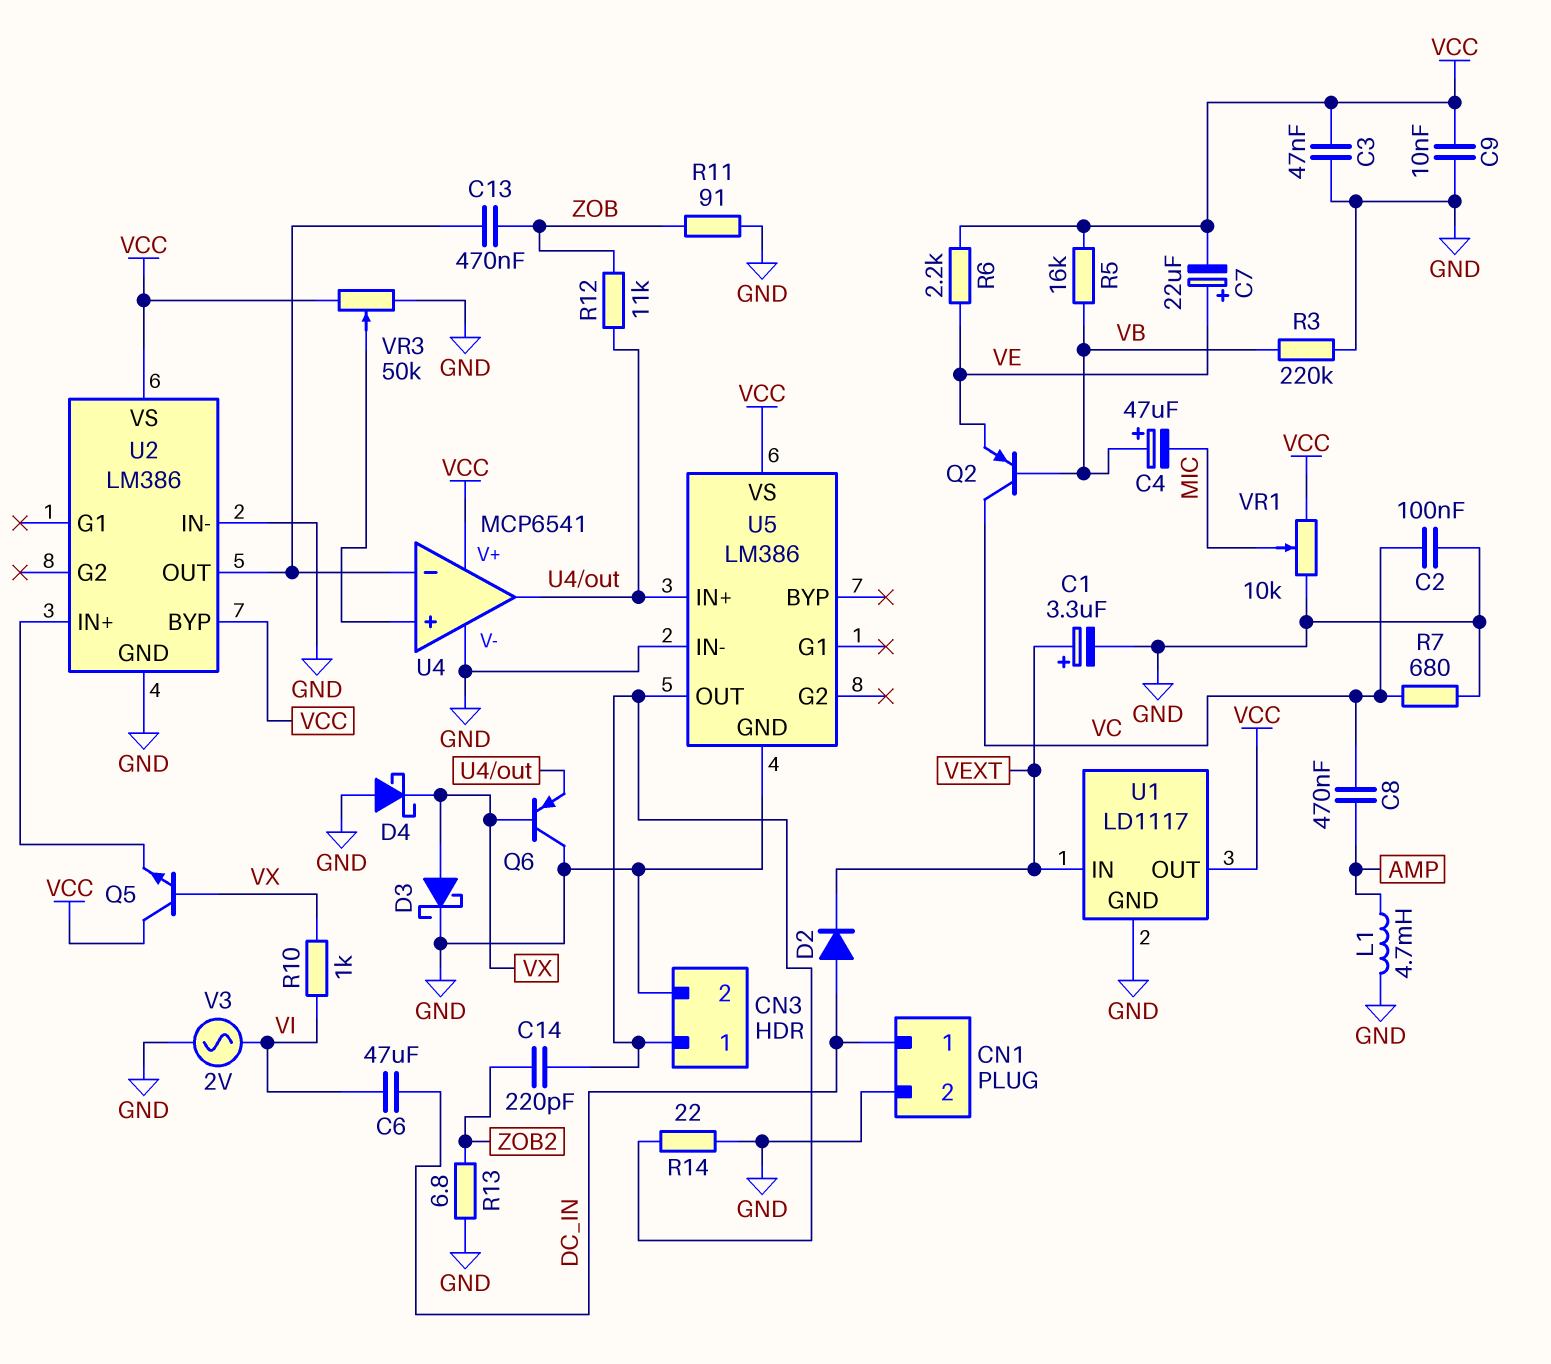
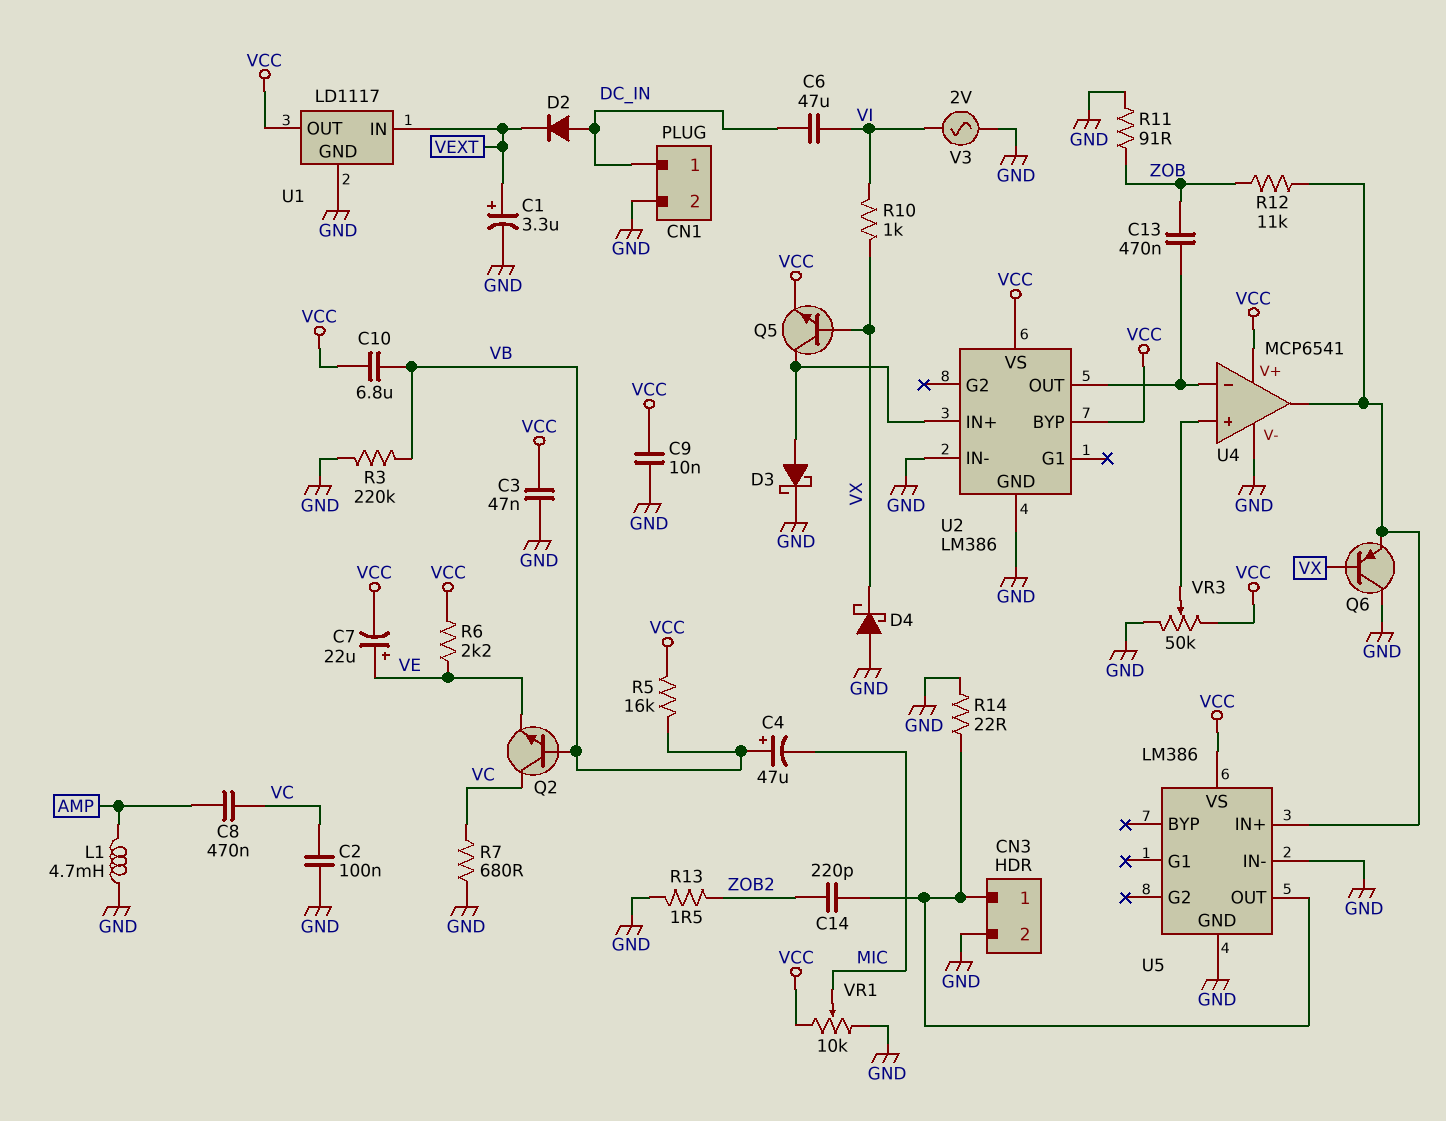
C10: none -> 6.8uF (VB, VCC)
D3: schottky (A VX, K GND) -> schottky (A U2/IN+, K GND)
Q2: PNP (B VB, C VC, E VE) -> NPN (B VB, C VC, E VE)
Q5: NPN (B VX, C VCC, E U2/IN+) -> NPN (B VX, C U2/IN+, E VCC)
R13: 6.8 (GND, ZOB2) -> 1.5 (GND, ZOB2)

